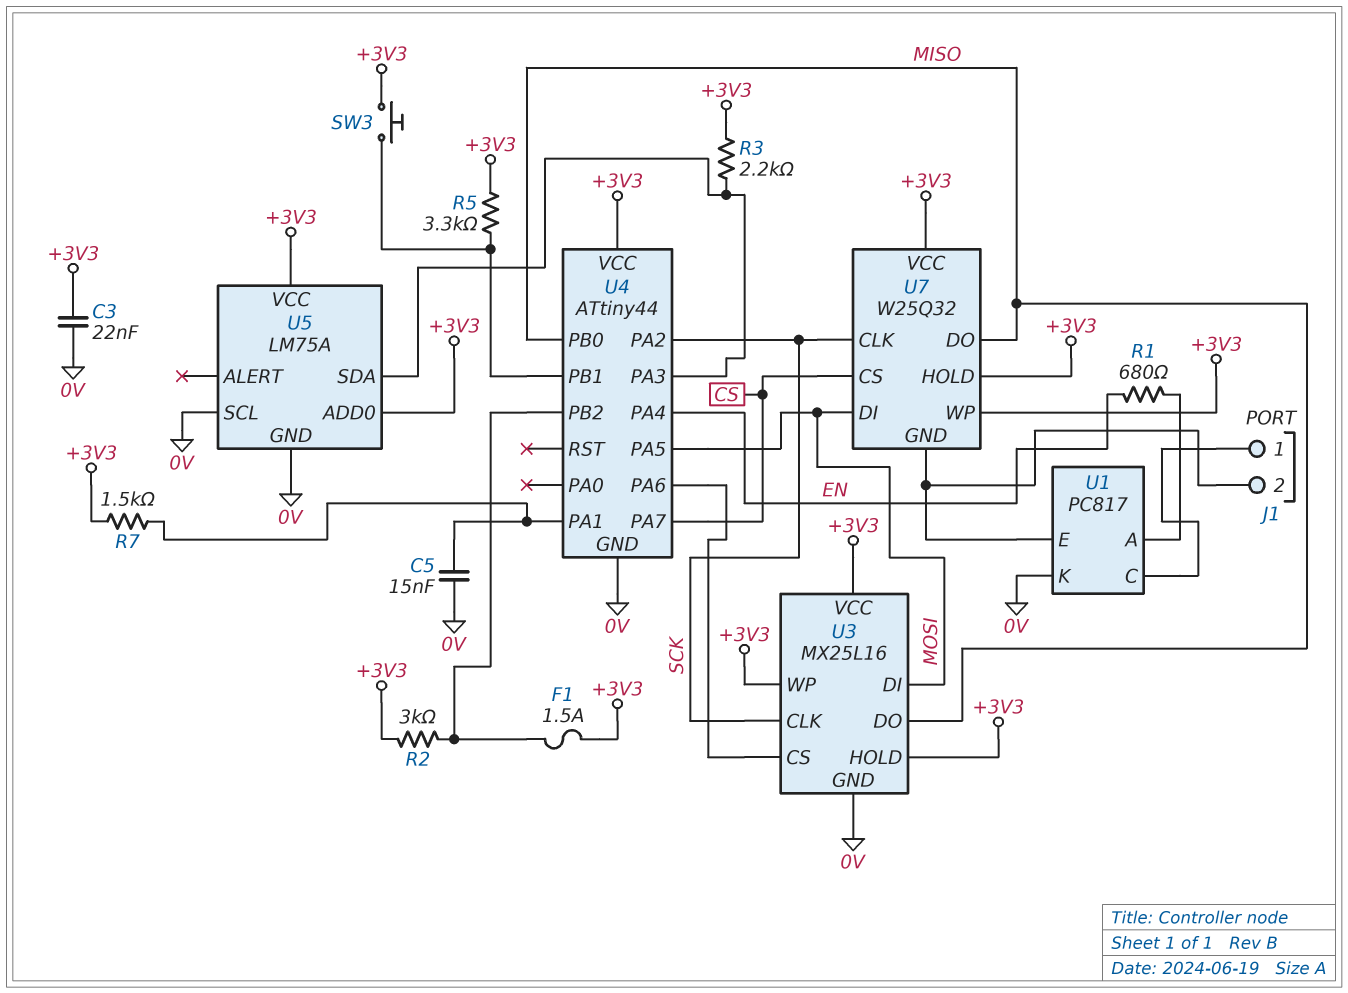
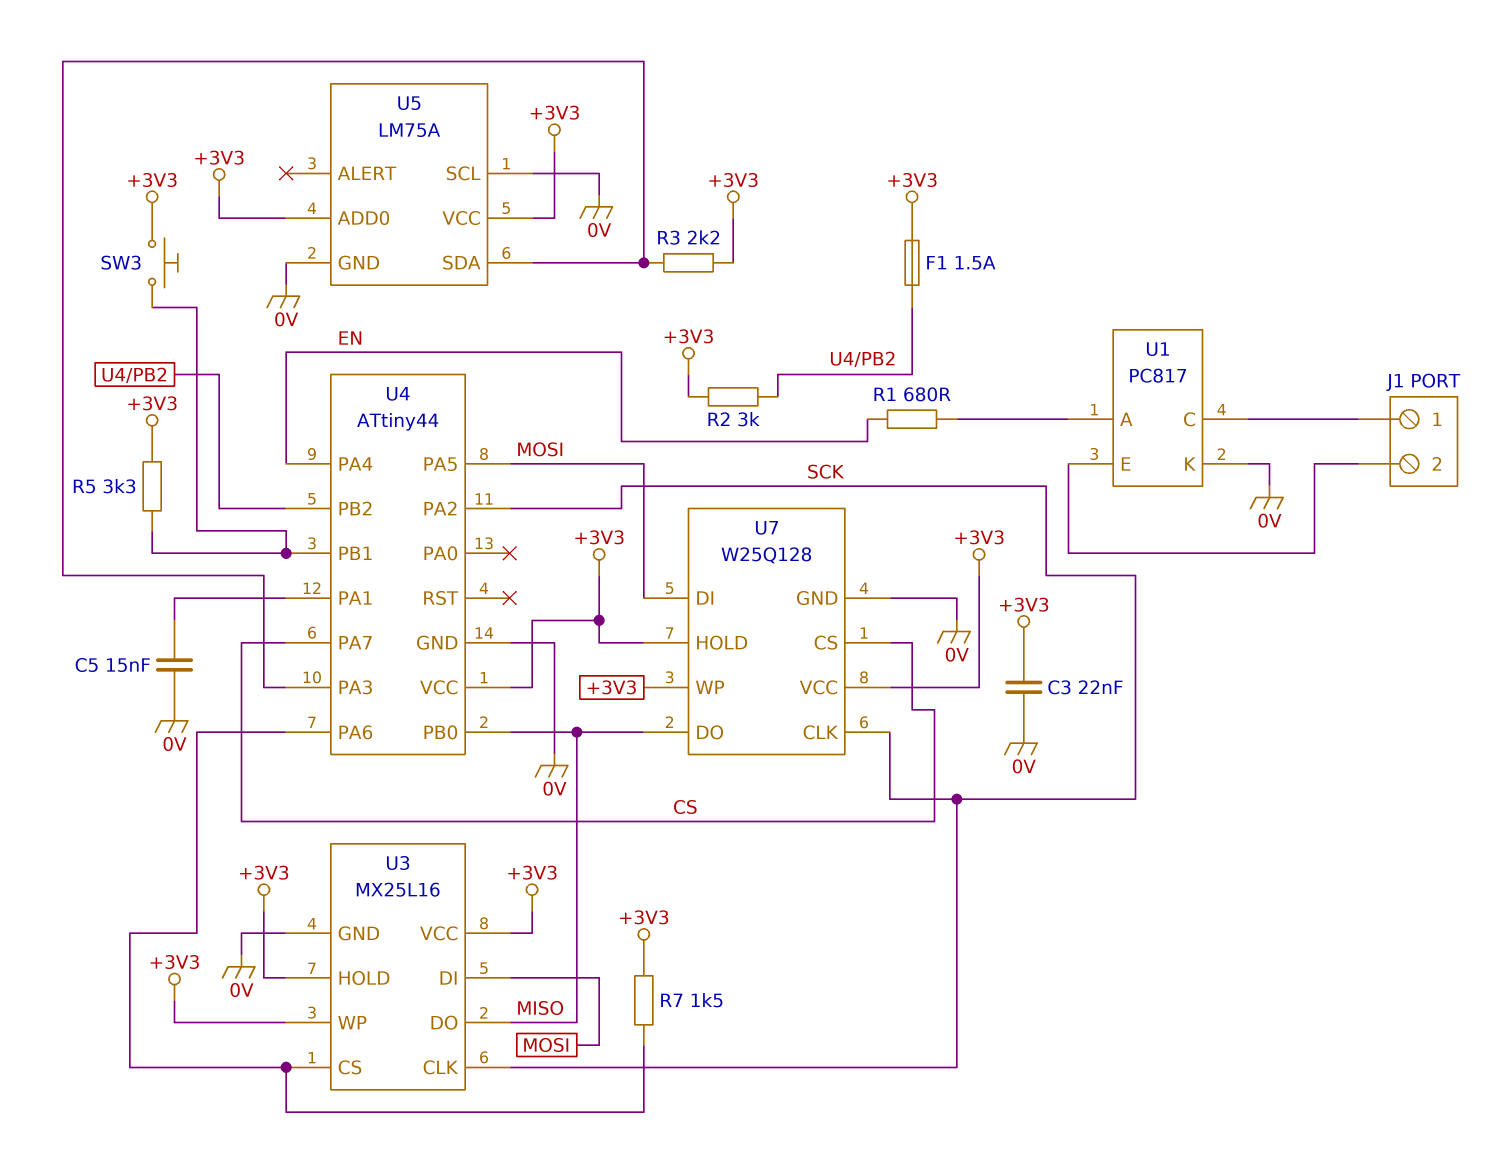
R7: 1.5k (+3V3, U4/PA1) -> 1.5k (+3V3, U3/CS)
U7: W25Q32 -> W25Q128
U7 pin GND: J1/2 -> 0V

